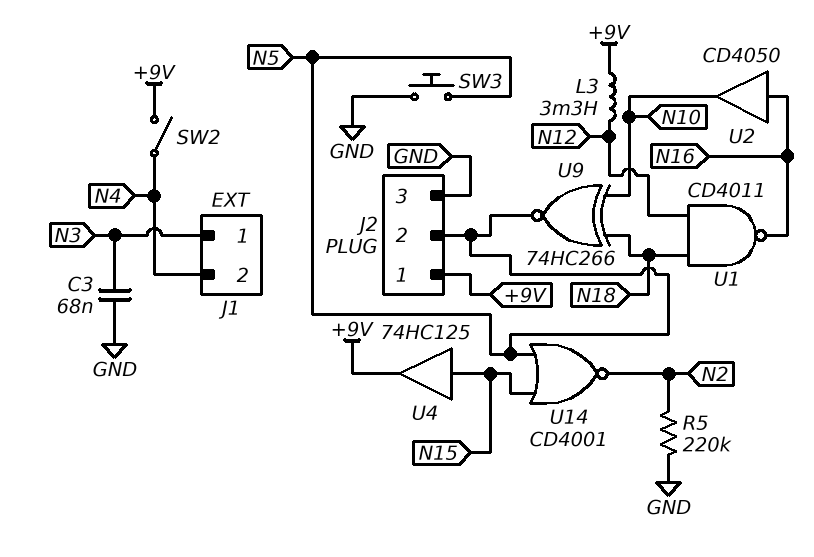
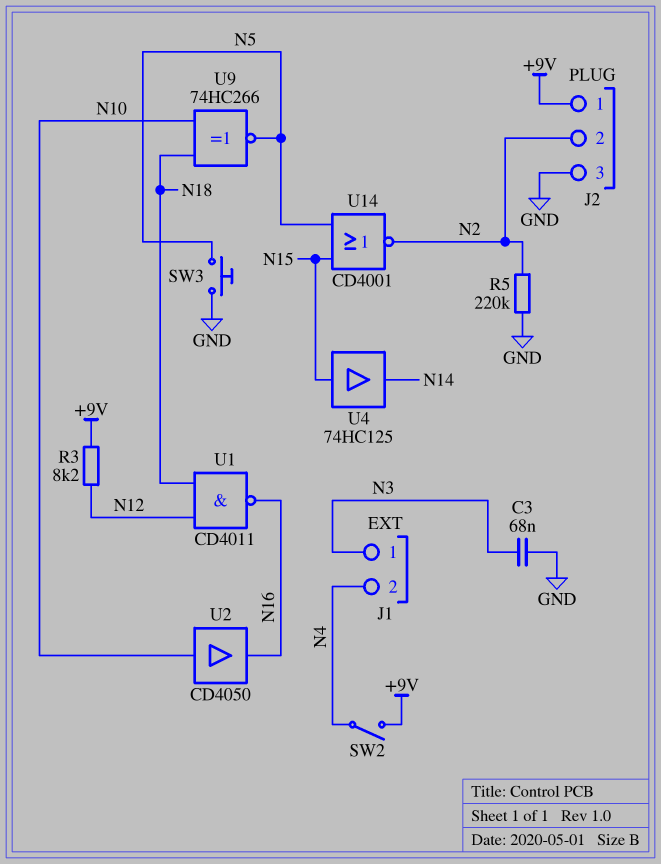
J2 pin 2: N5 -> N2
L3: 3.3mH (+9V, N12) -> none
R3: none -> 8.2k (+9V, N12)
U2: buffer CD4050 (in N16, out N10) -> buffer CD4050 (in N10, out N16)
U4: buffer 74HC125 (in N15, out +9V) -> buffer 74HC125 (in N15, out N14)

